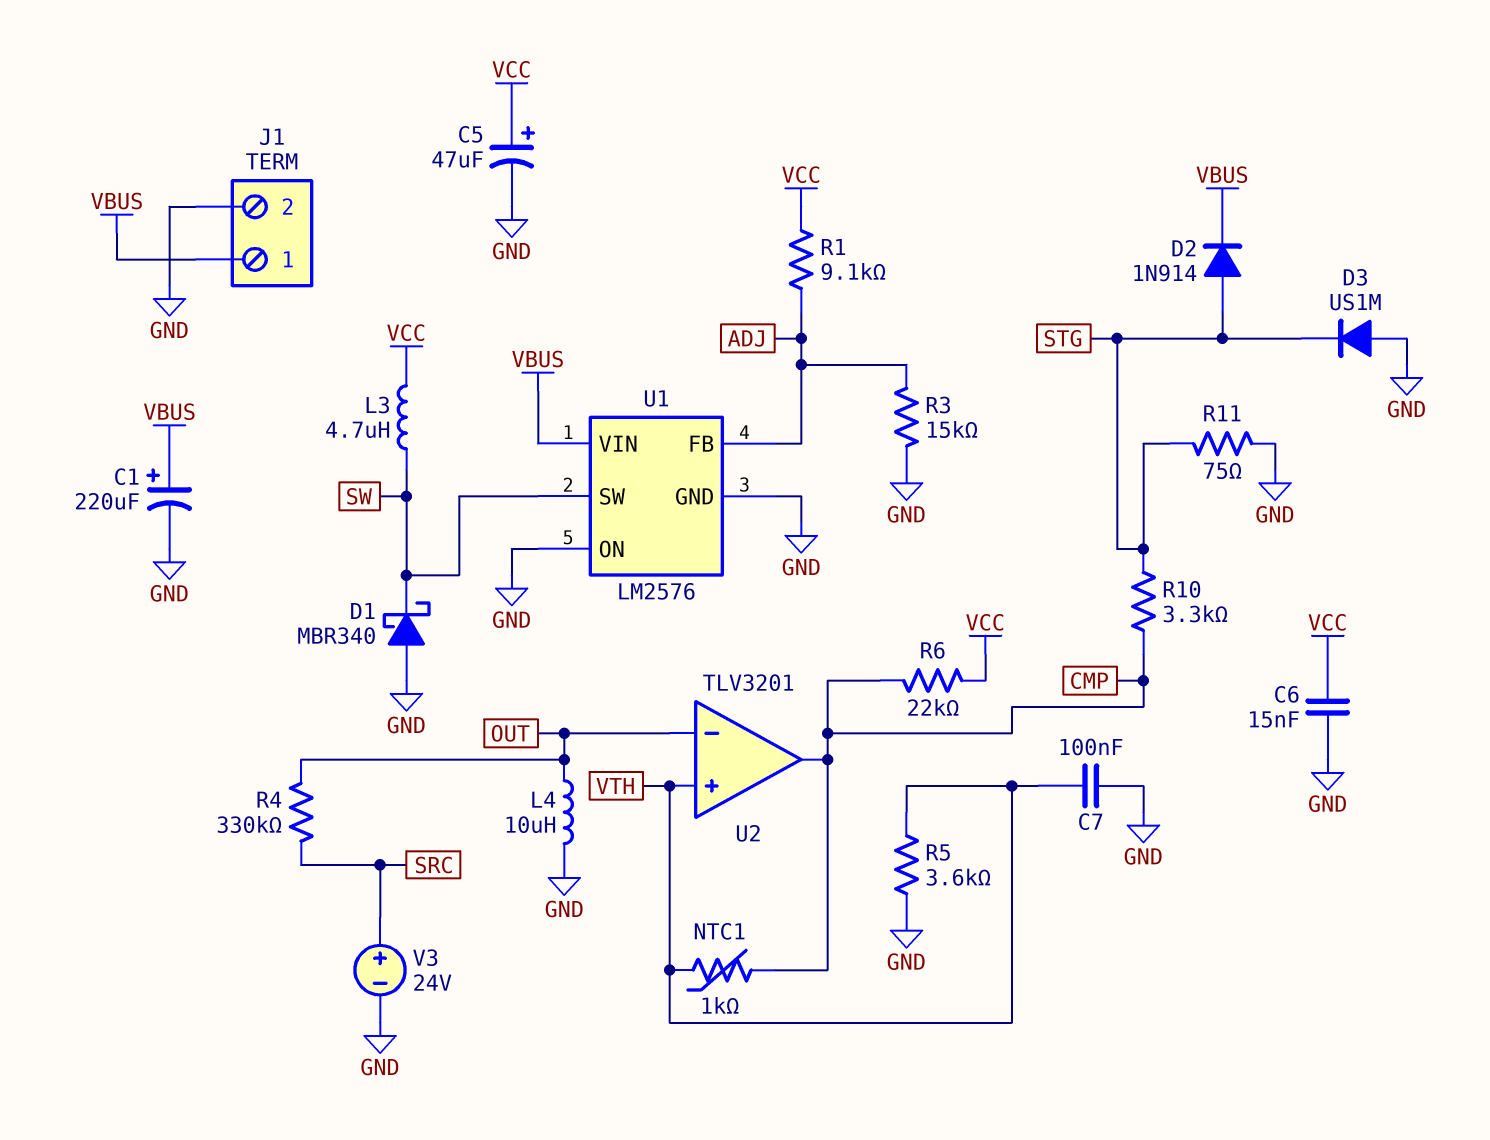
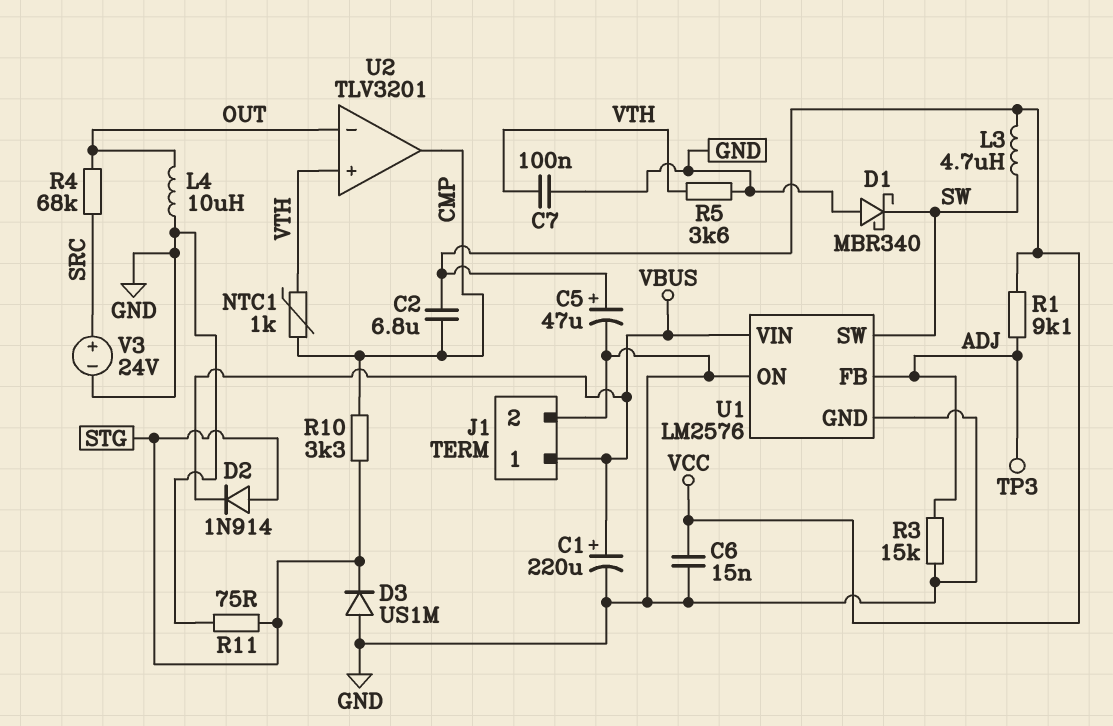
C2: none -> 6.8uF (CMP, VCC)
R4: 330k (OUT, SRC) -> 68k (OUT, SRC)
R6: 22k (CMP, VCC) -> none
TP3: none -> test point (ADJ)

